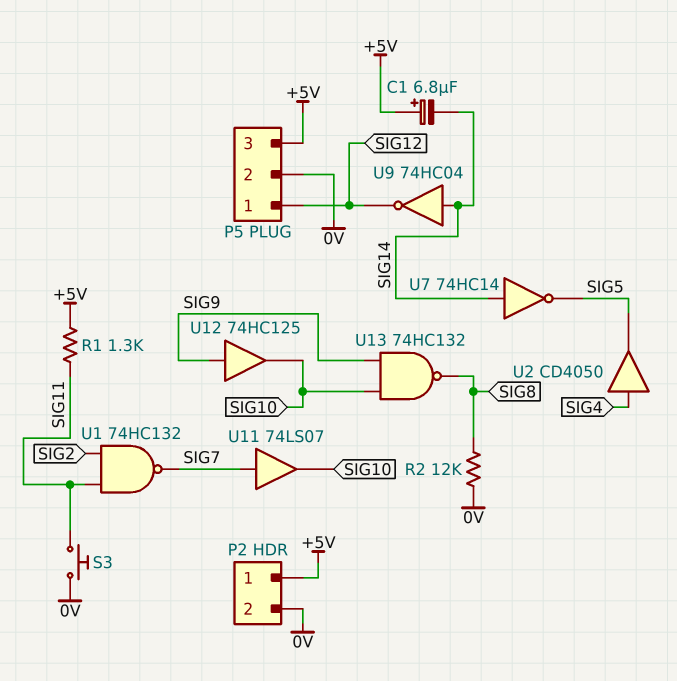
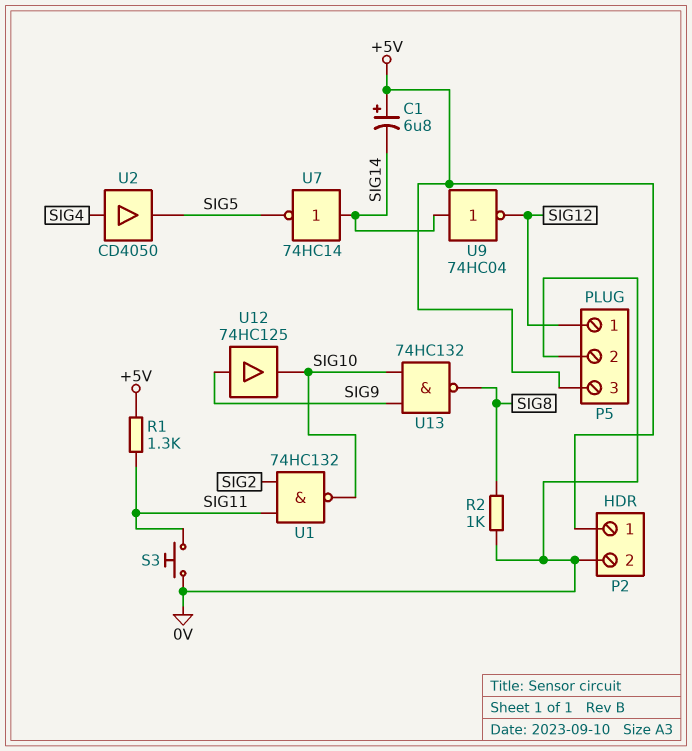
R2: 12k (0V, SIG8) -> 1k (0V, SIG8)
U1: NAND 74HC132 (in SIG2, in SIG11, out SIG7) -> NAND 74HC132 (in SIG2, in SIG11, out SIG10)
U11: buffer 74LS07 (in SIG7, out SIG10) -> none

